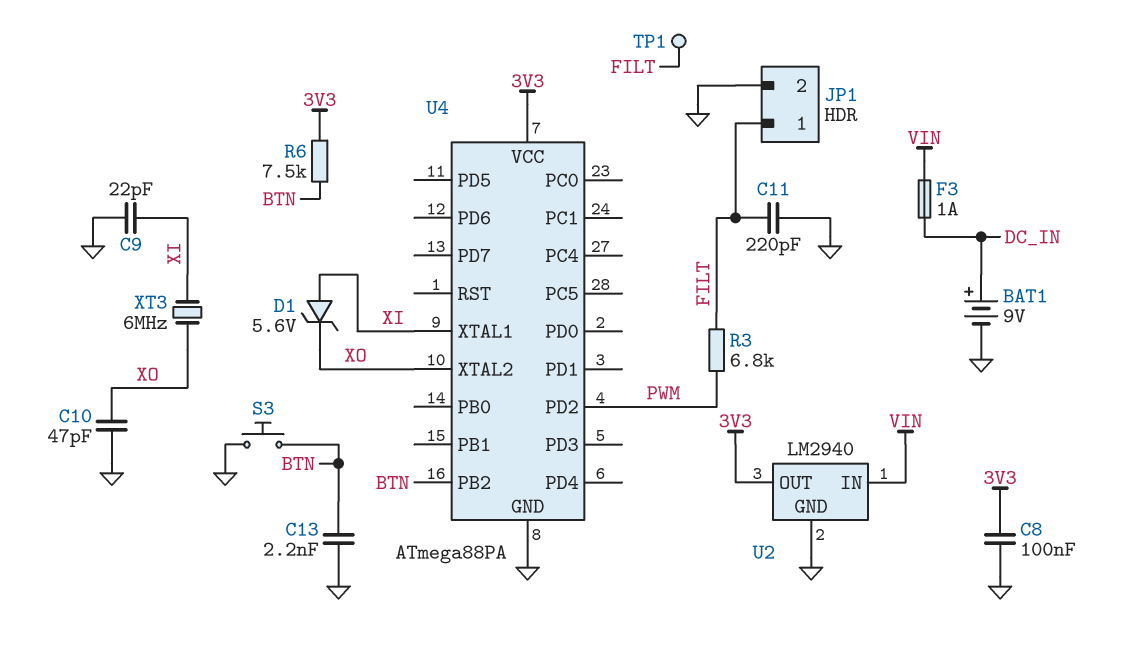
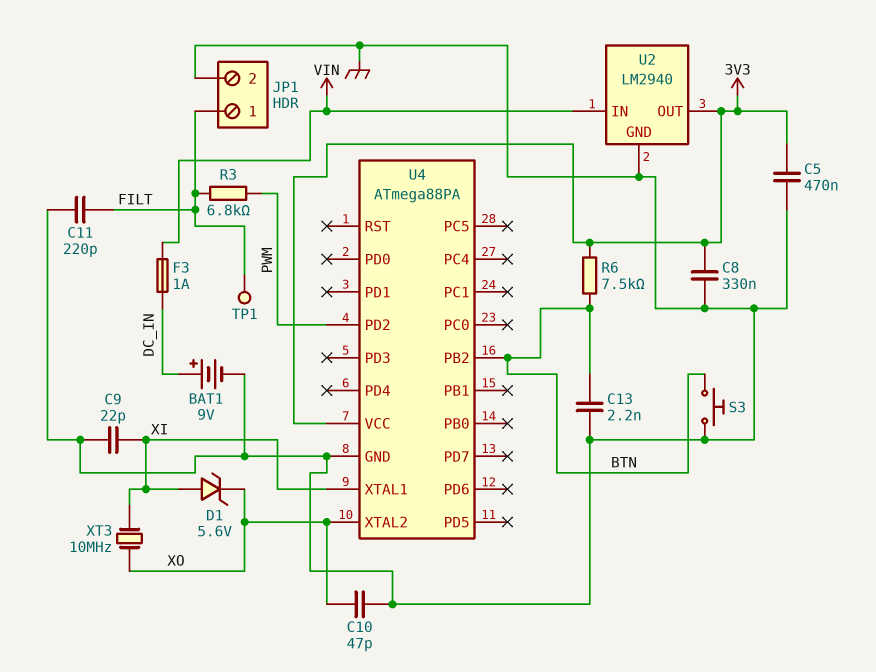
C5: none -> 470nF (3V3, GND)
C8: 100nF (3V3, GND) -> 330nF (3V3, GND)
XT3: 6MHz (XI, XO) -> 10MHz (XI, XO)

